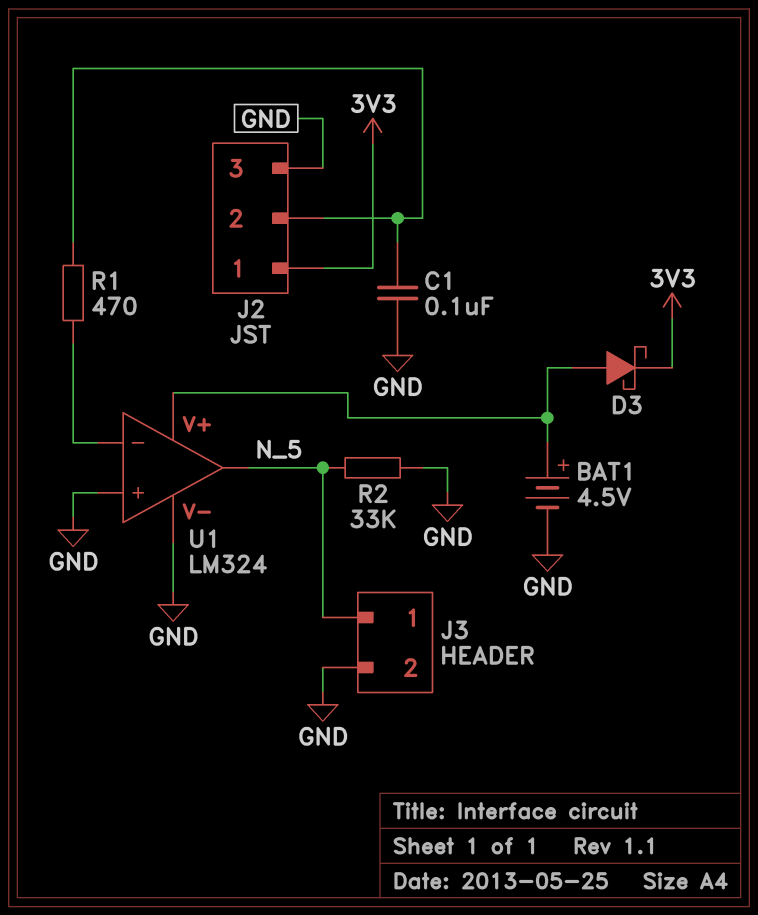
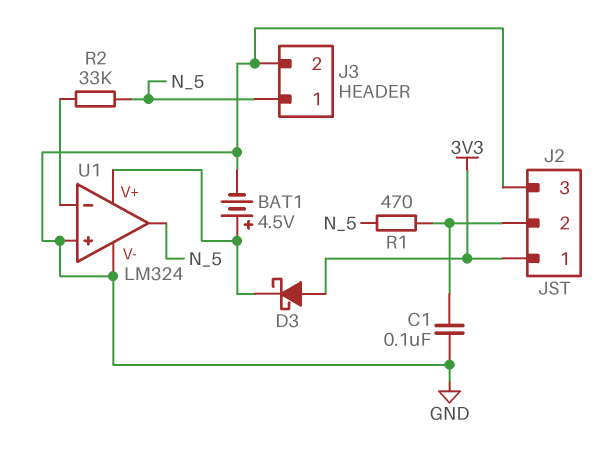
D3: schottky (A U1/V+, K 3V3) -> schottky (A 3V3, K U1/V+)
R1: 470 (J2/2, U1/in-) -> 470 (J2/2, N_5)
R2: 33k (GND, N_5) -> 33k (N_5, U1/in-)

